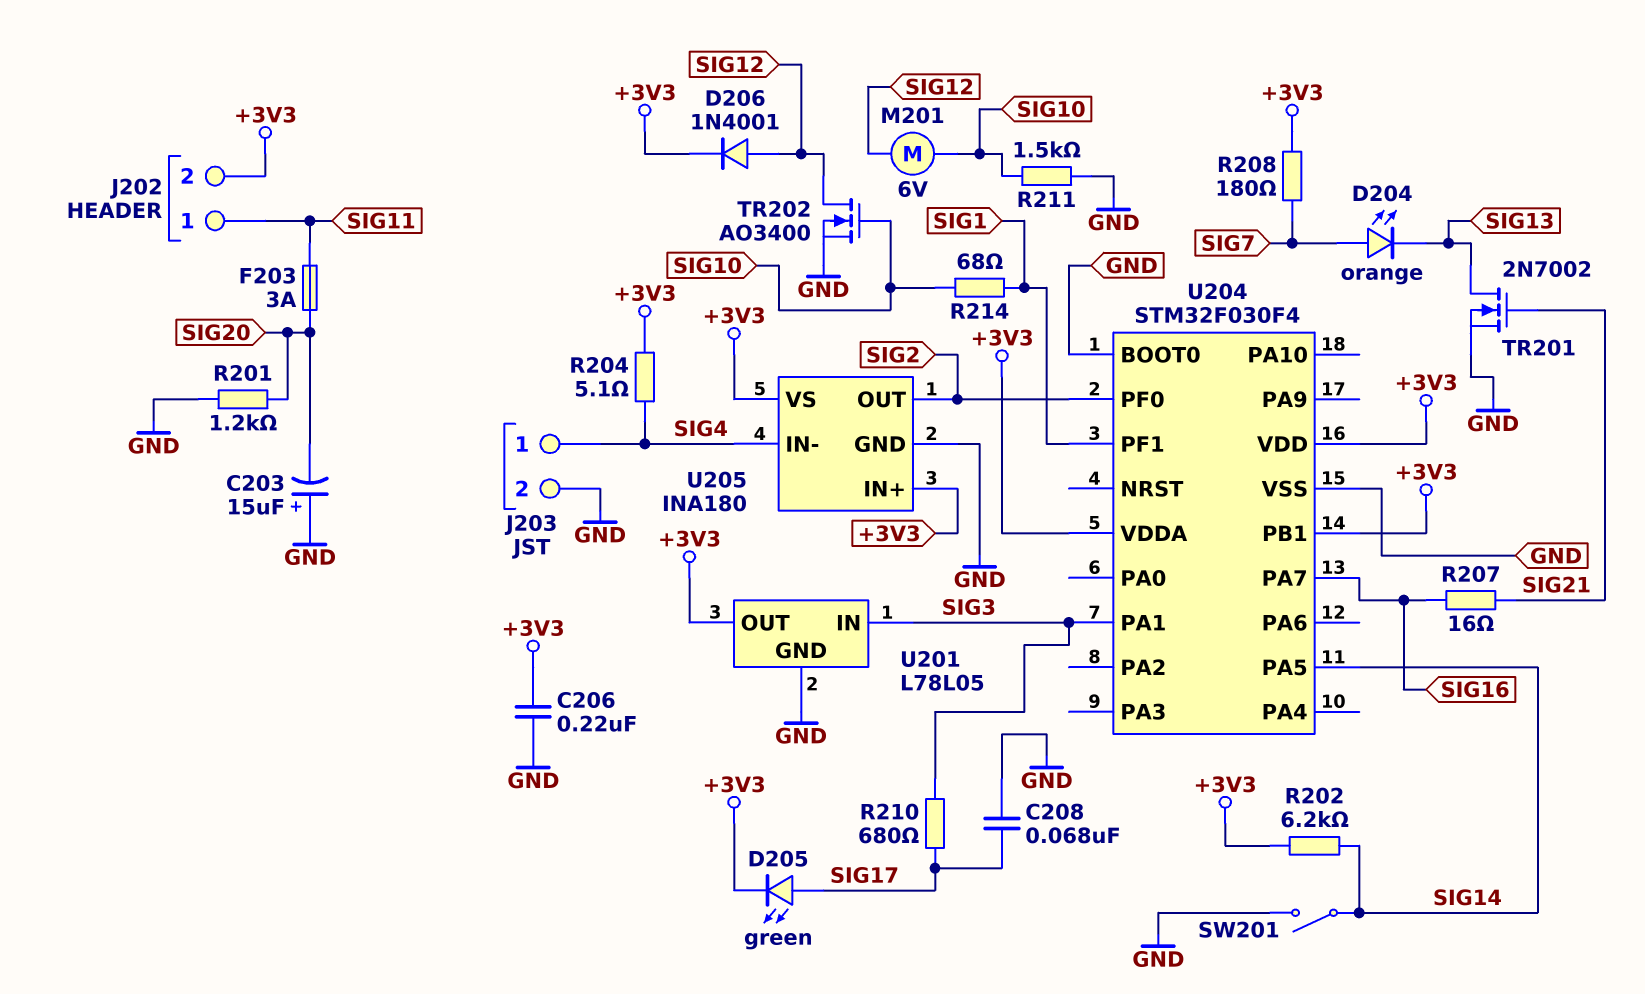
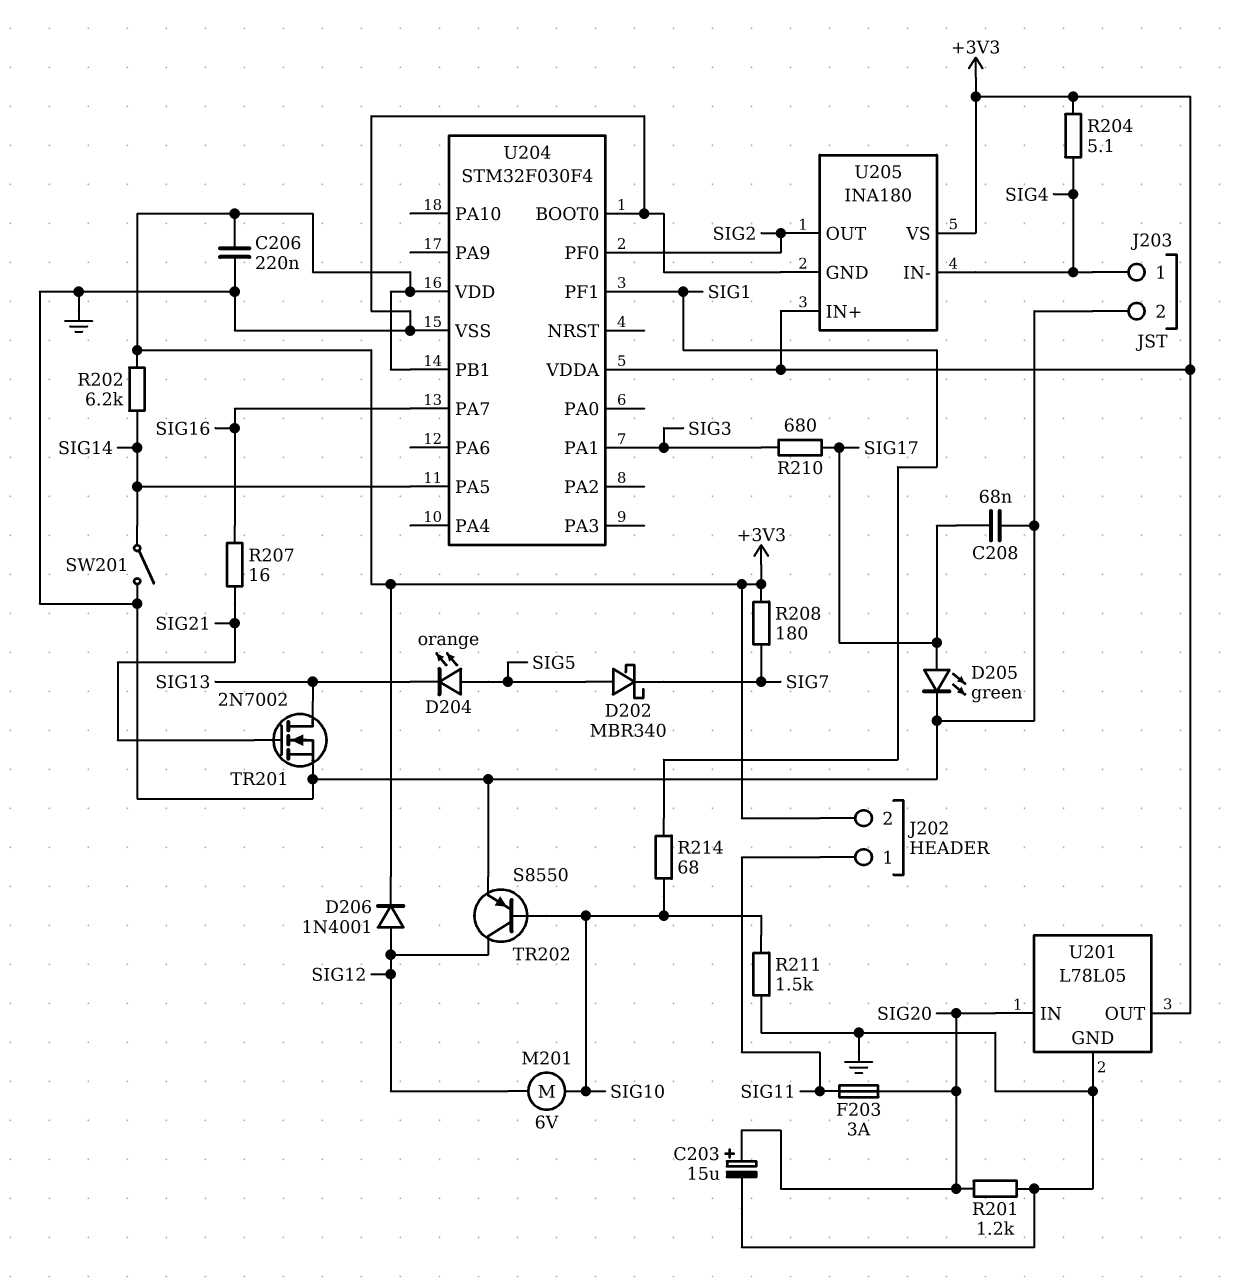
C203: 15uF (plus GND, minus SIG20) -> 15uF (plus SIG20, minus GND)
D202: none -> schottky MBR340 (A SIG5, K SIG7)
D204: LED orange (A SIG7, K SIG13) -> LED orange (A SIG5, K SIG13)
D205: LED green (A SIG17, K +3V3) -> LED green (A SIG17, K GND)
TR202: NMOS AO3400 (G SIG10, D SIG12, S GND) -> PNP S8550 (B SIG10, C SIG12, E GND)
U201 pin IN: SIG3 -> SIG20

